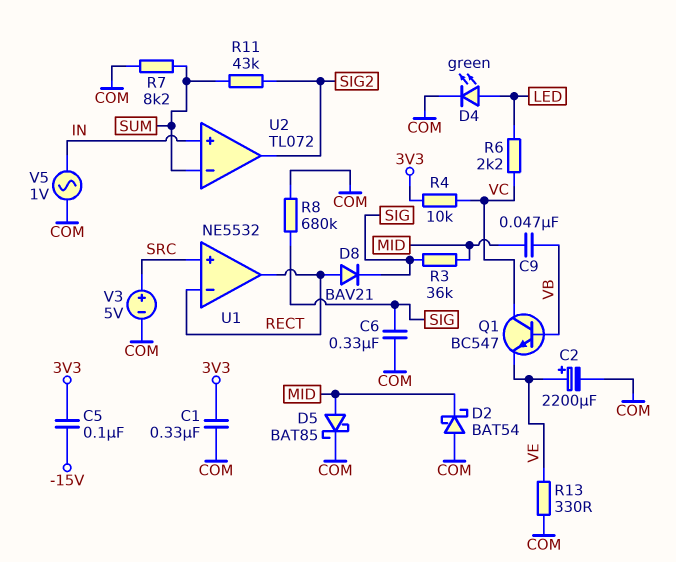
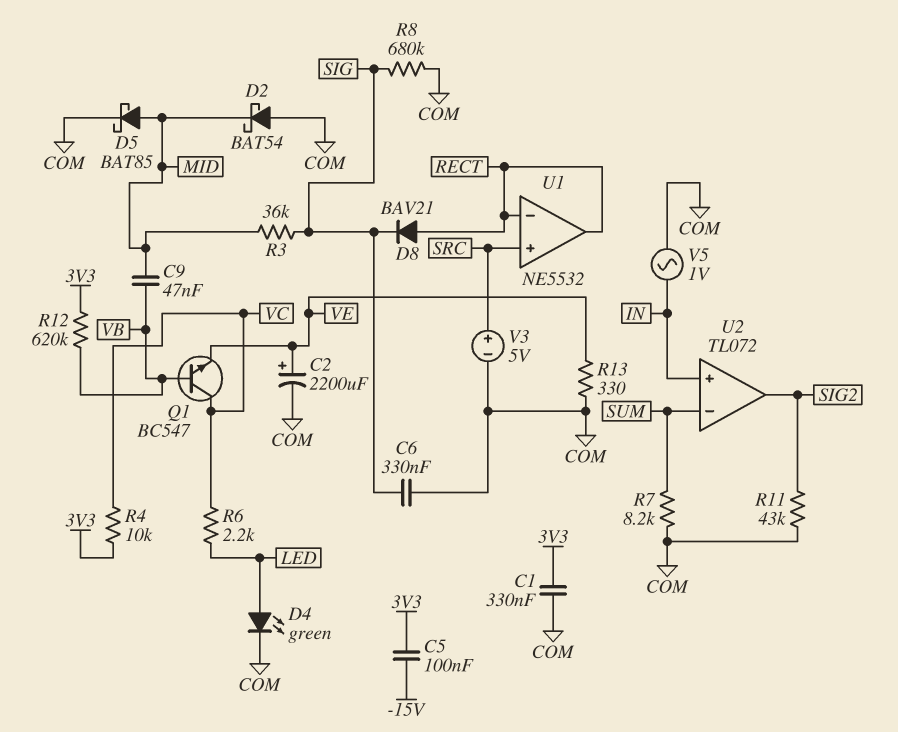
R11: 43k (SIG2, SUM) -> 43k (COM, SIG2)
R12: none -> 620k (3V3, VB)

